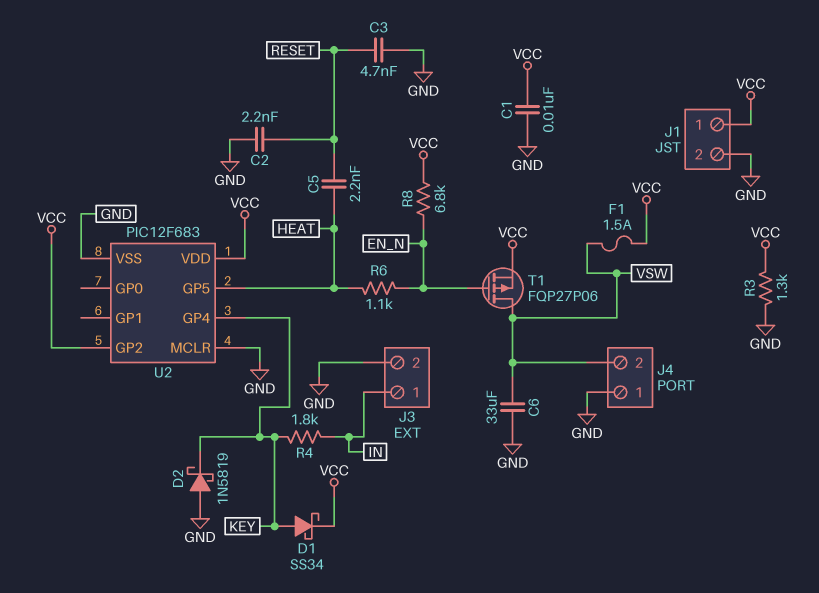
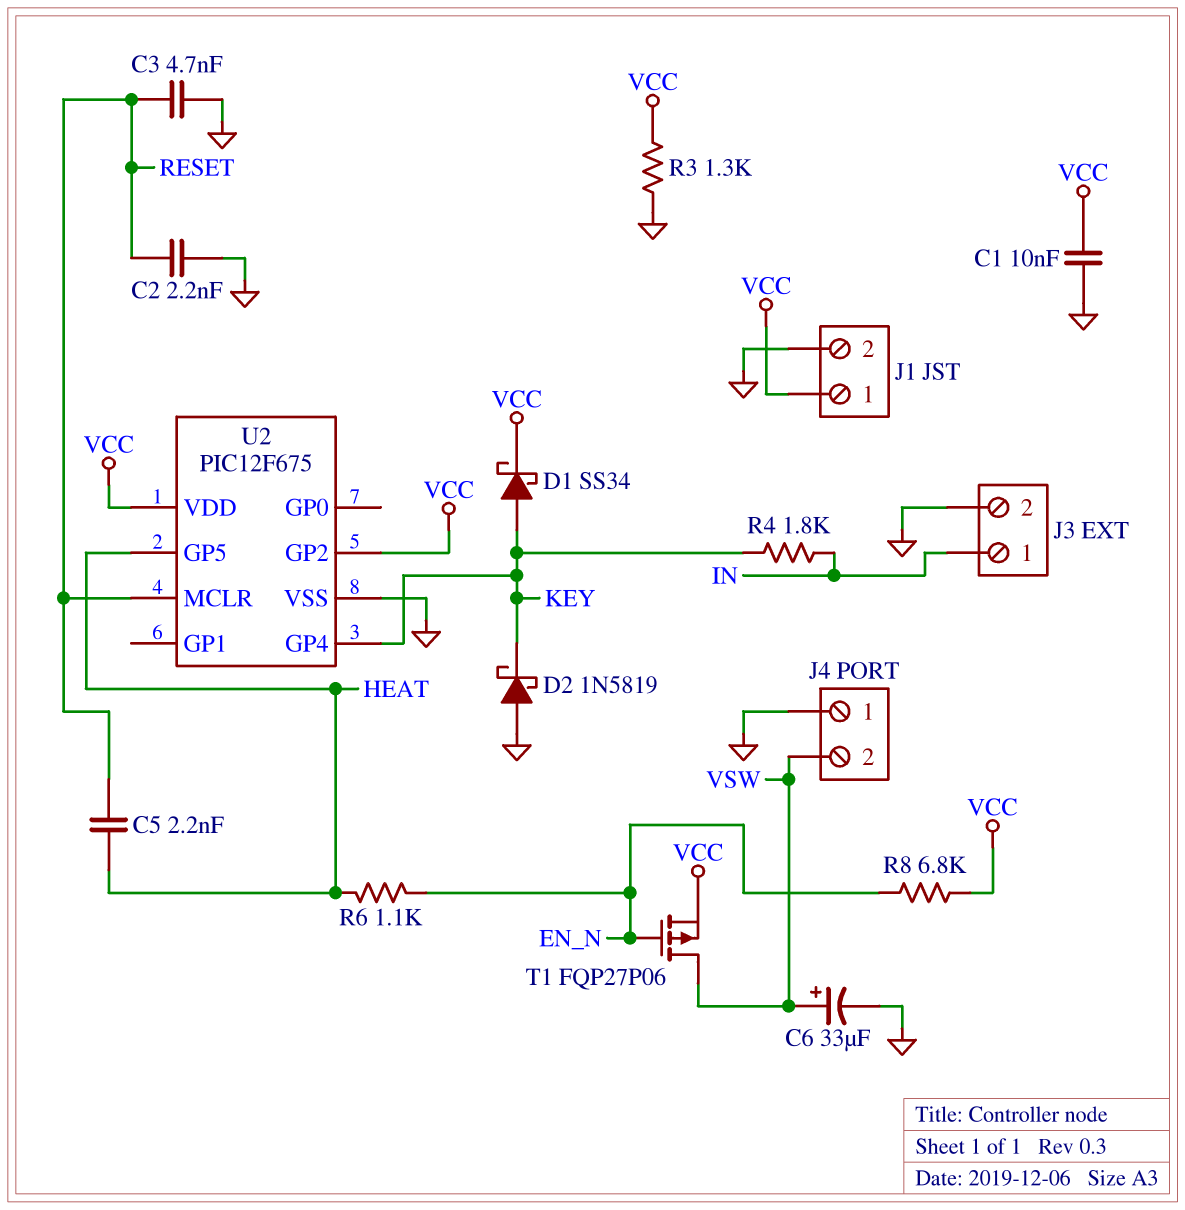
C6: 33uF (GND, VSW) -> 33uF (plus VSW, minus GND)
F1: 1.5A (VCC, VSW) -> none
U2: PIC12F683 -> PIC12F675
U2 pin MCLR: GND -> RESET

